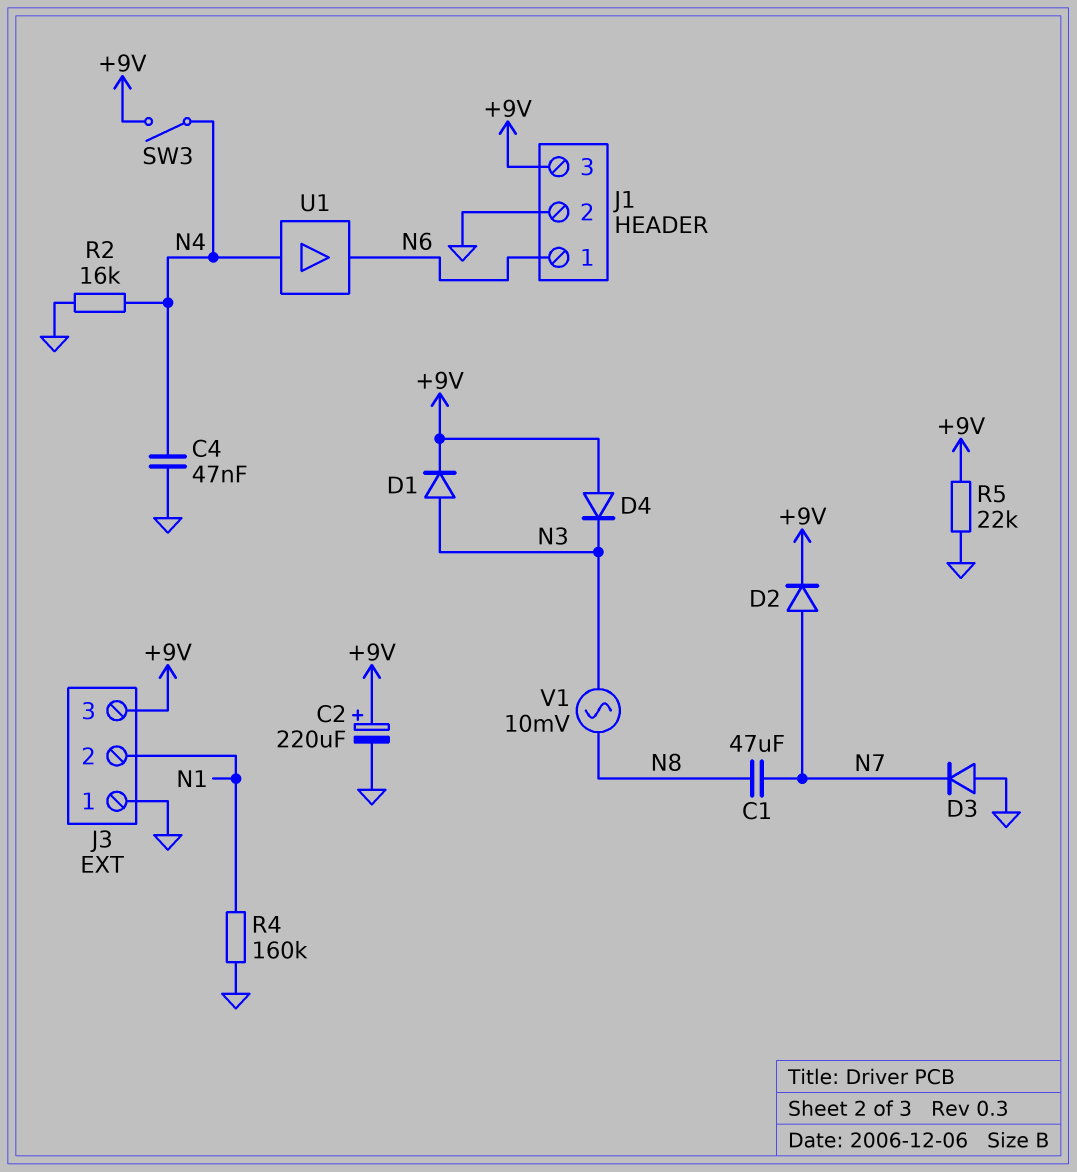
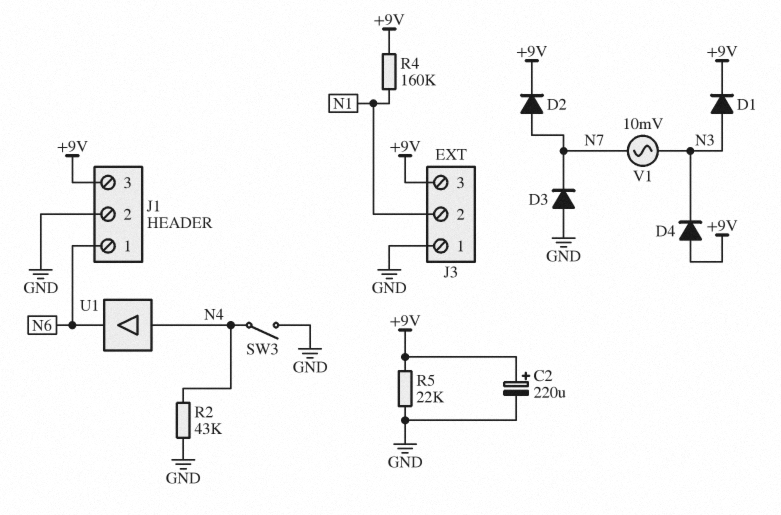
C1: 47uF (N7, N8) -> none
C4: 47nF (GND, N4) -> none
R2: 16k (GND, N4) -> 43k (GND, N4)
R4: 160k (GND, N1) -> 160k (+9V, N1)
SW3: switch (+9V, N4) -> switch (GND, N4)
V1: AC 10mV (N3, N8) -> AC 10mV (N3, N7)

